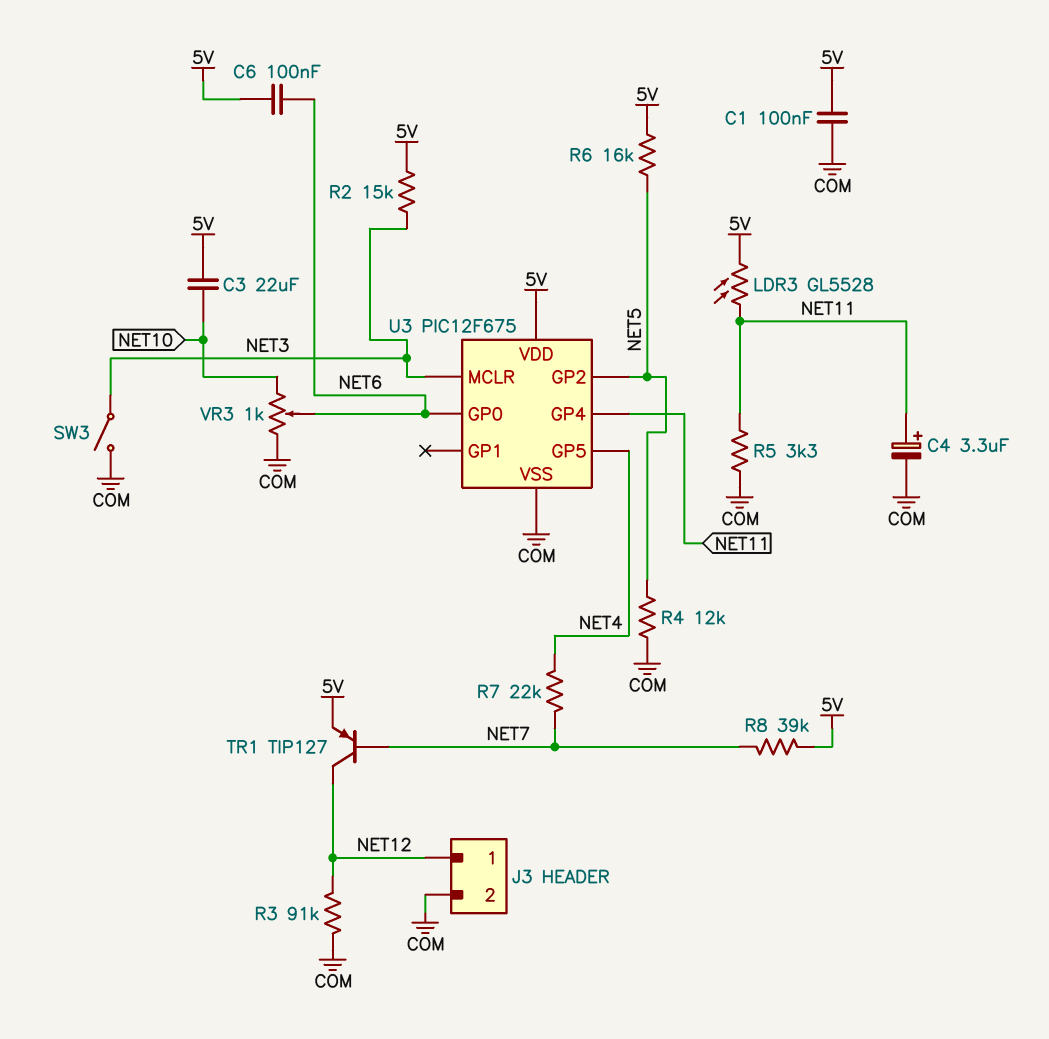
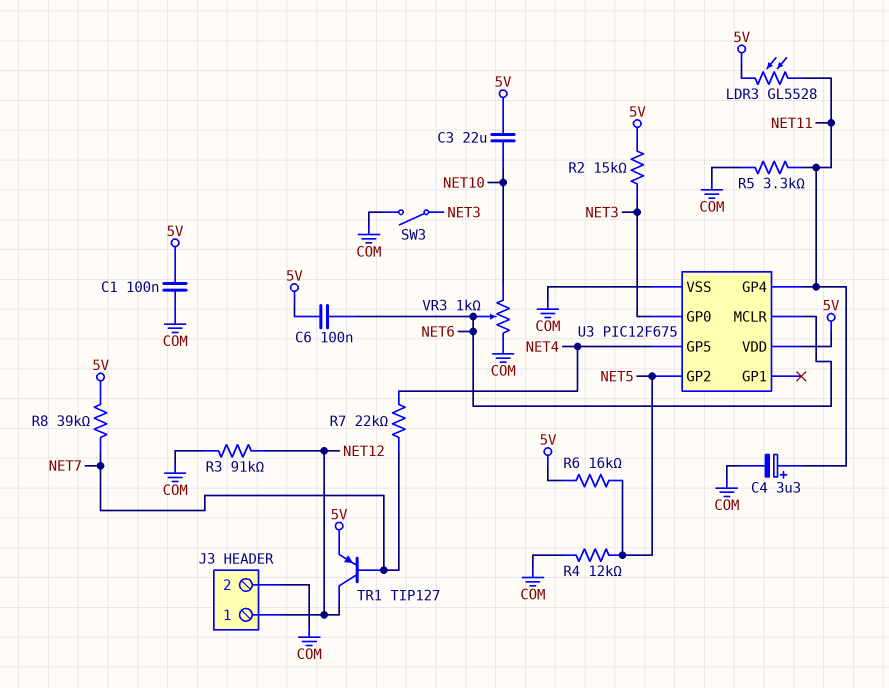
U3 pin GP0: NET6 -> NET3
U3 pin MCLR: NET3 -> NET6

